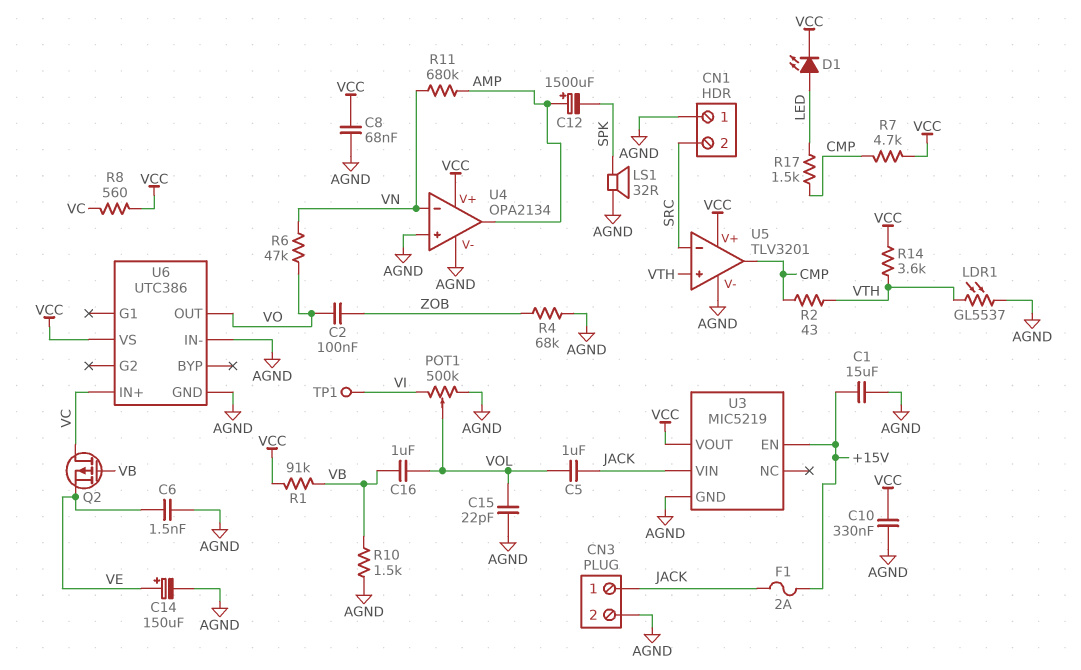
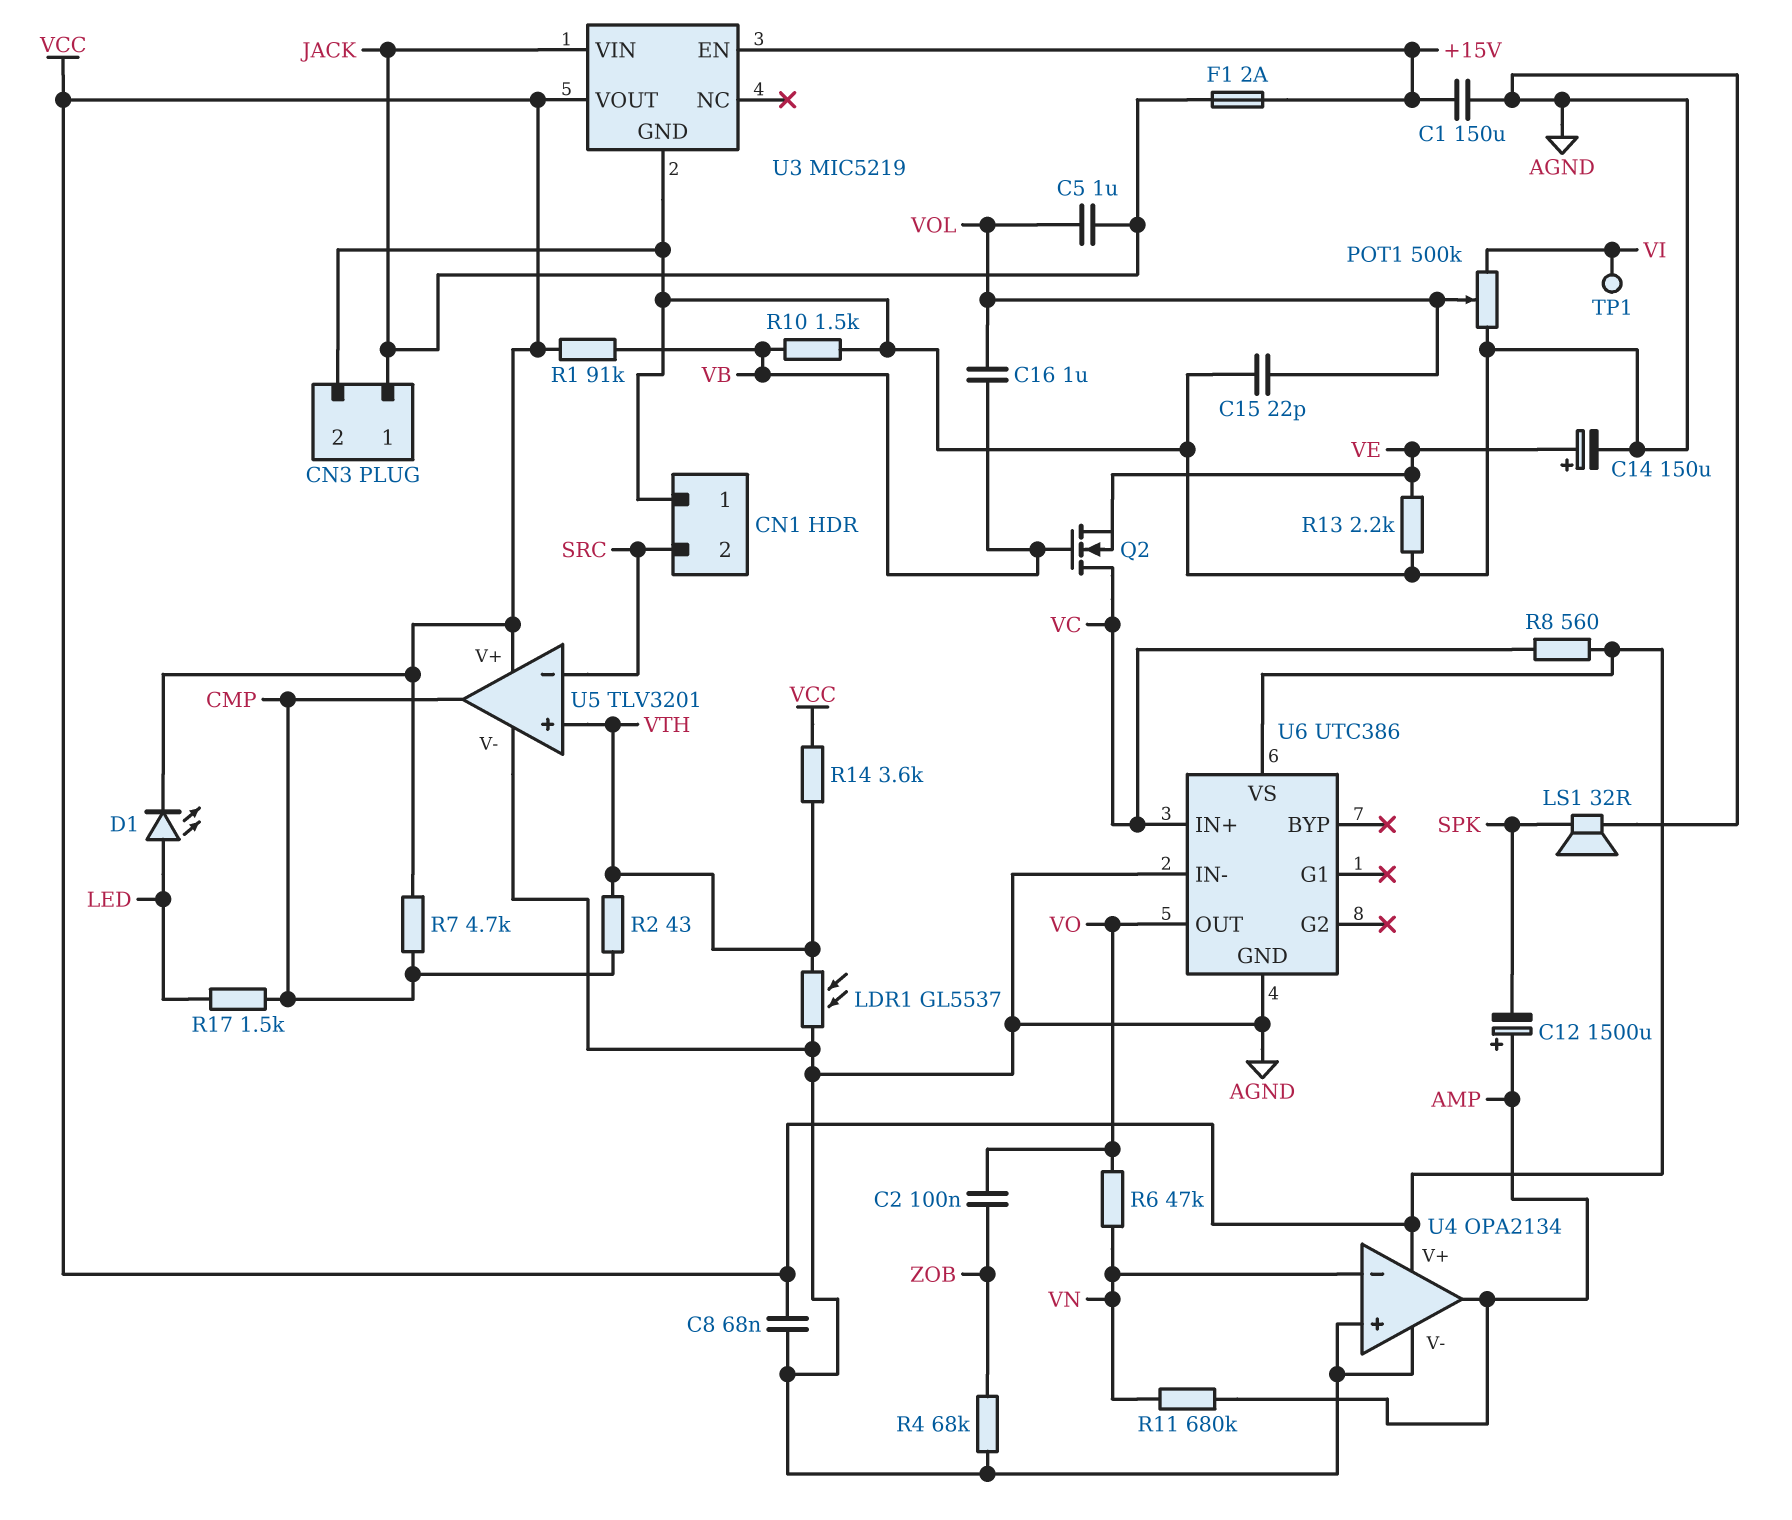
C1: 15uF (+15V, AGND) -> 150uF (+15V, AGND)
C6: 1.5nF (AGND, VE) -> none
C10: 330nF (AGND, VCC) -> none
Q2: PMOS (G VB, D VC, S VE) -> NMOS (G VB, D VC, S VE)
R13: none -> 2.2k (AGND, VE)

